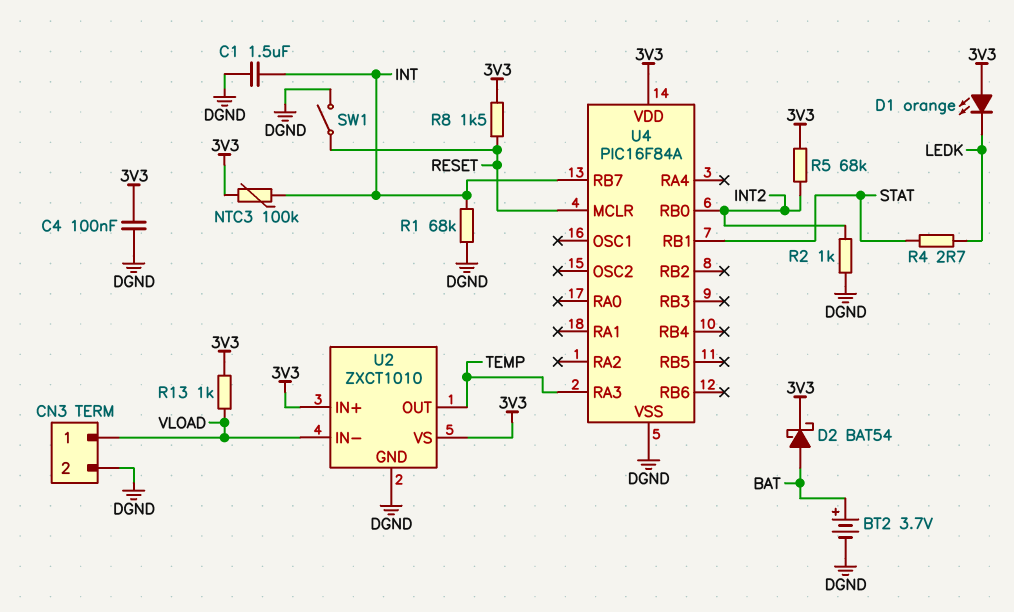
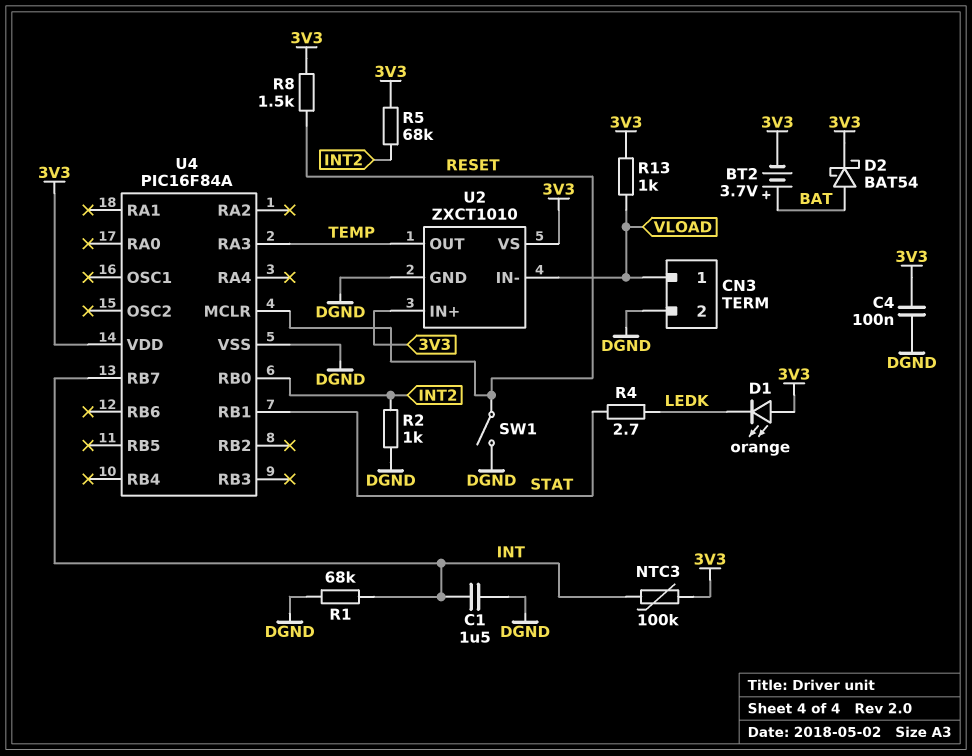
BT2: 3.7V (plus BAT, minus DGND) -> 3.7V (plus BAT, minus 3V3)

